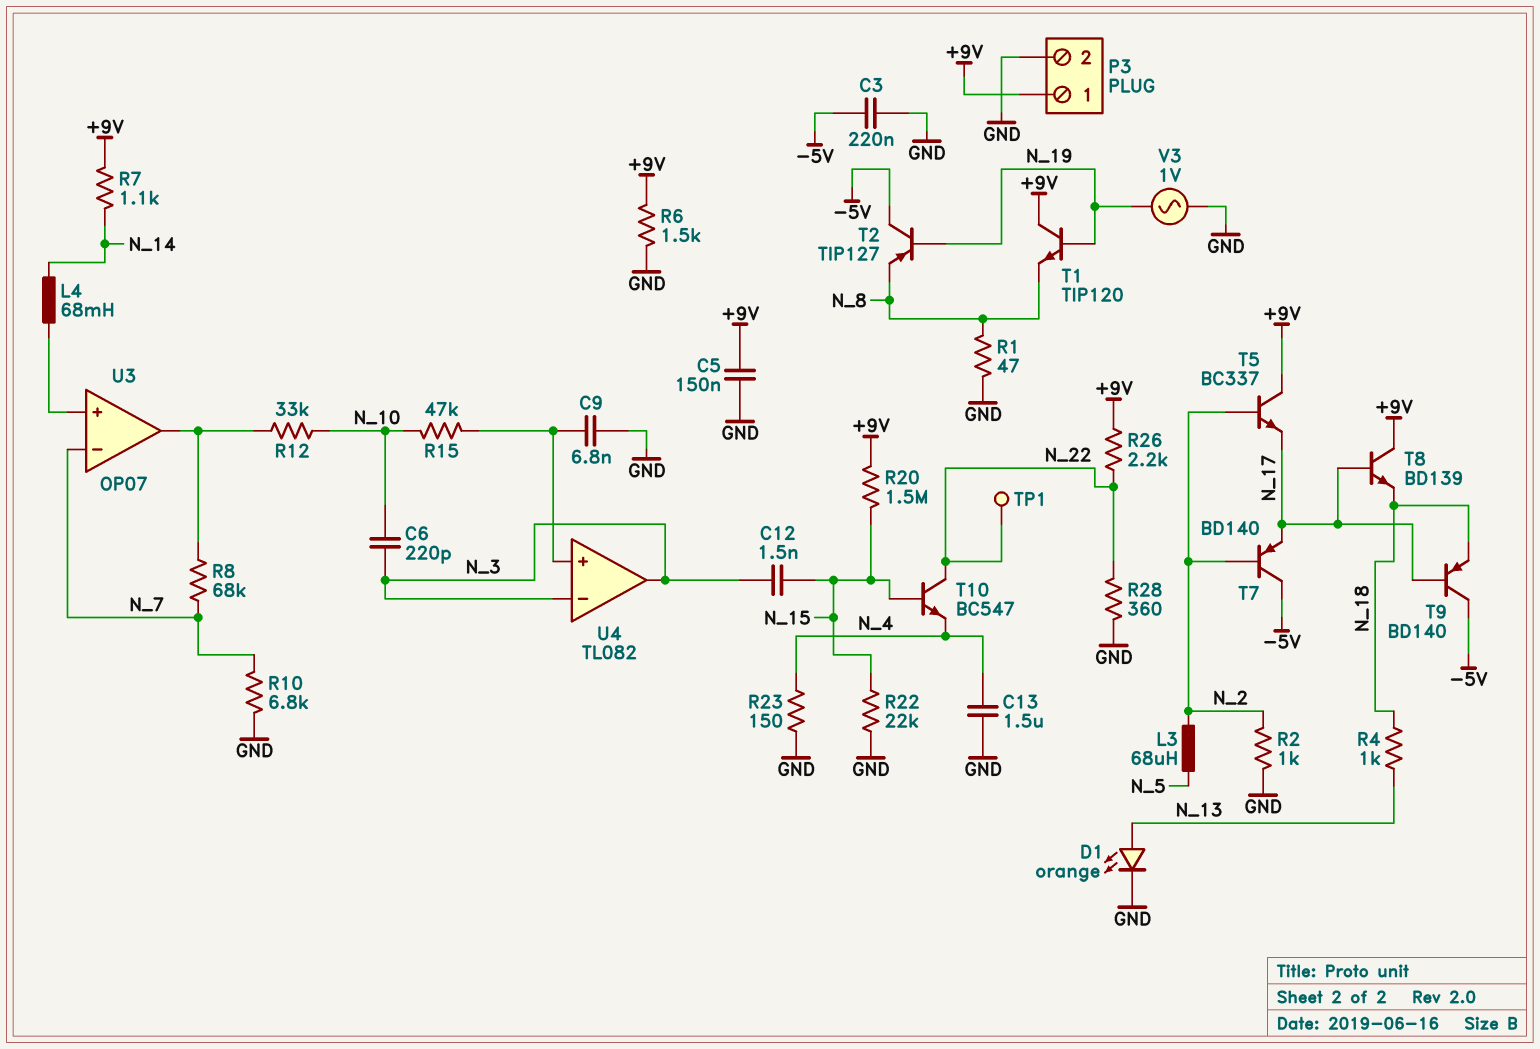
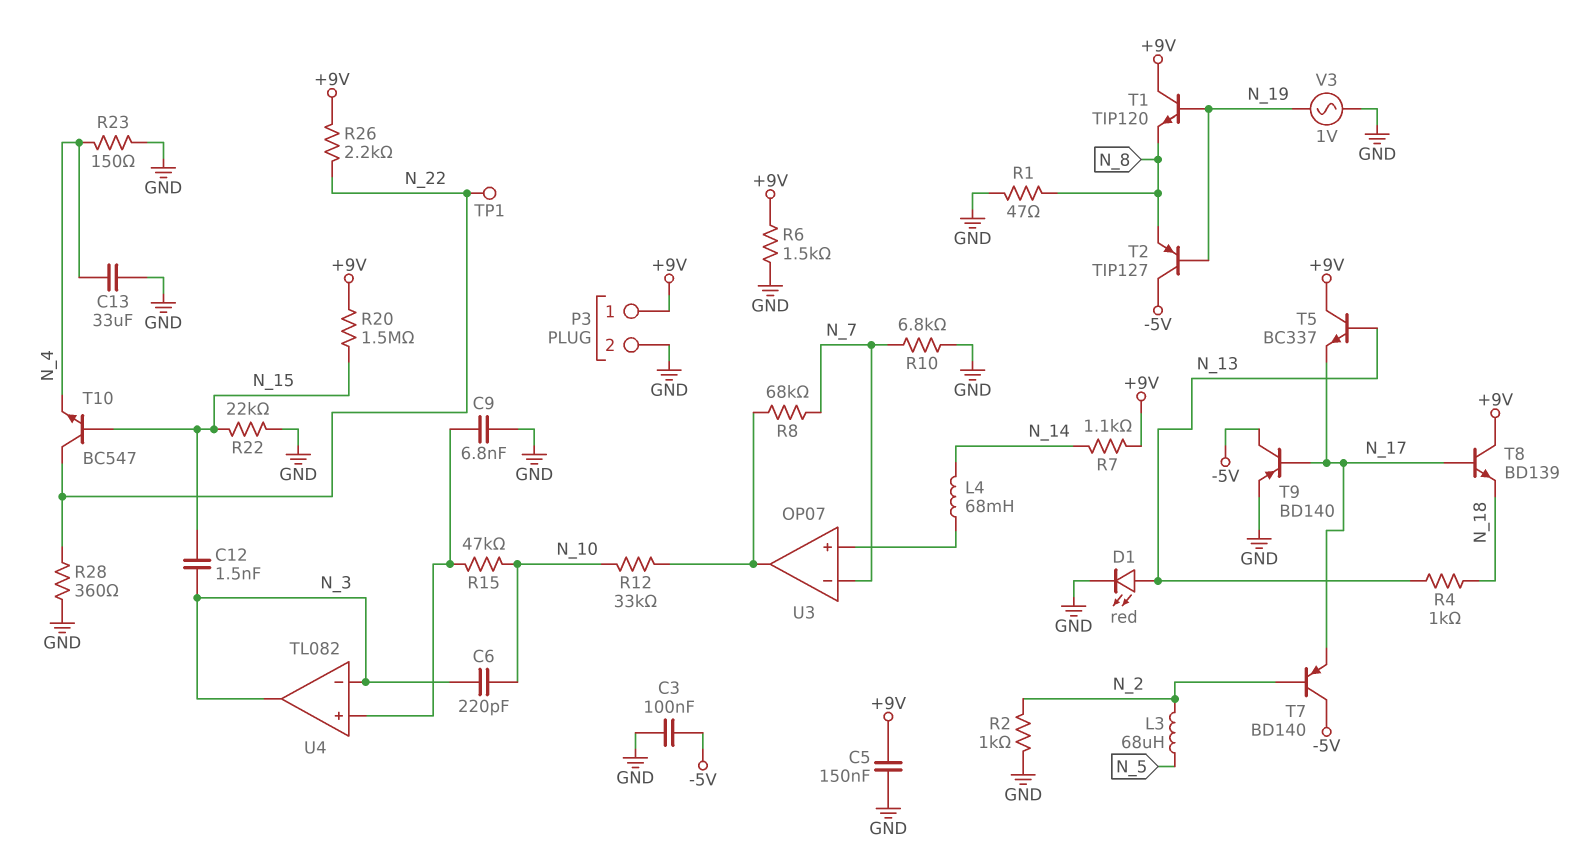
C3: 220nF (-5V, GND) -> 100nF (-5V, GND)
C13: 1.5uF (GND, N_4) -> 33uF (GND, N_4)
D1: LED orange (A N_13, K GND) -> LED red (A N_13, K GND)
T5: NPN BC337 (B N_2, C +9V, E N_17) -> NPN BC337 (B N_13, C +9V, E N_17)
T9: PNP BD140 (B N_17, C -5V, E N_18) -> PNP BD140 (B N_17, C -5V, E GND)

